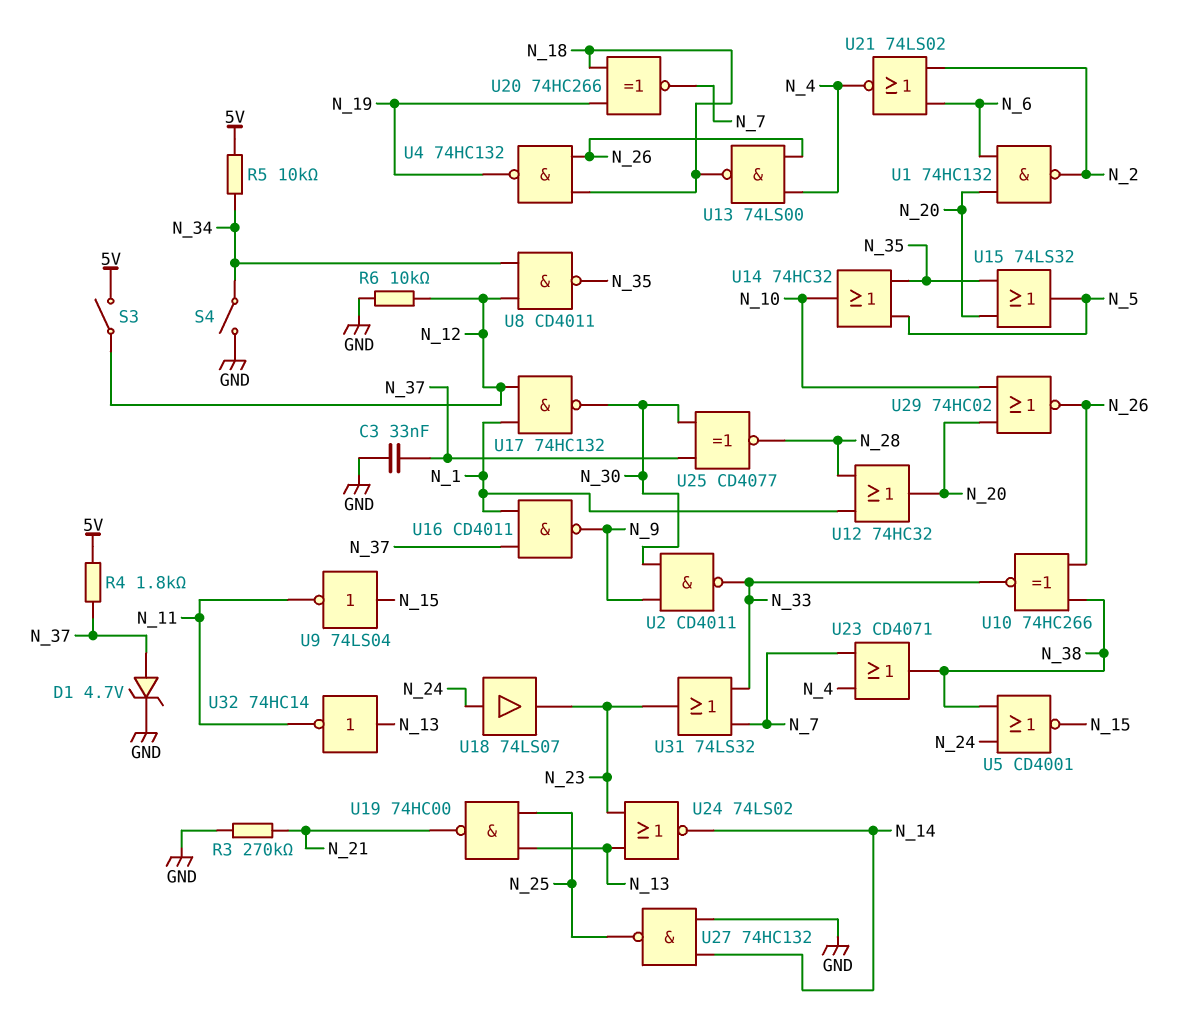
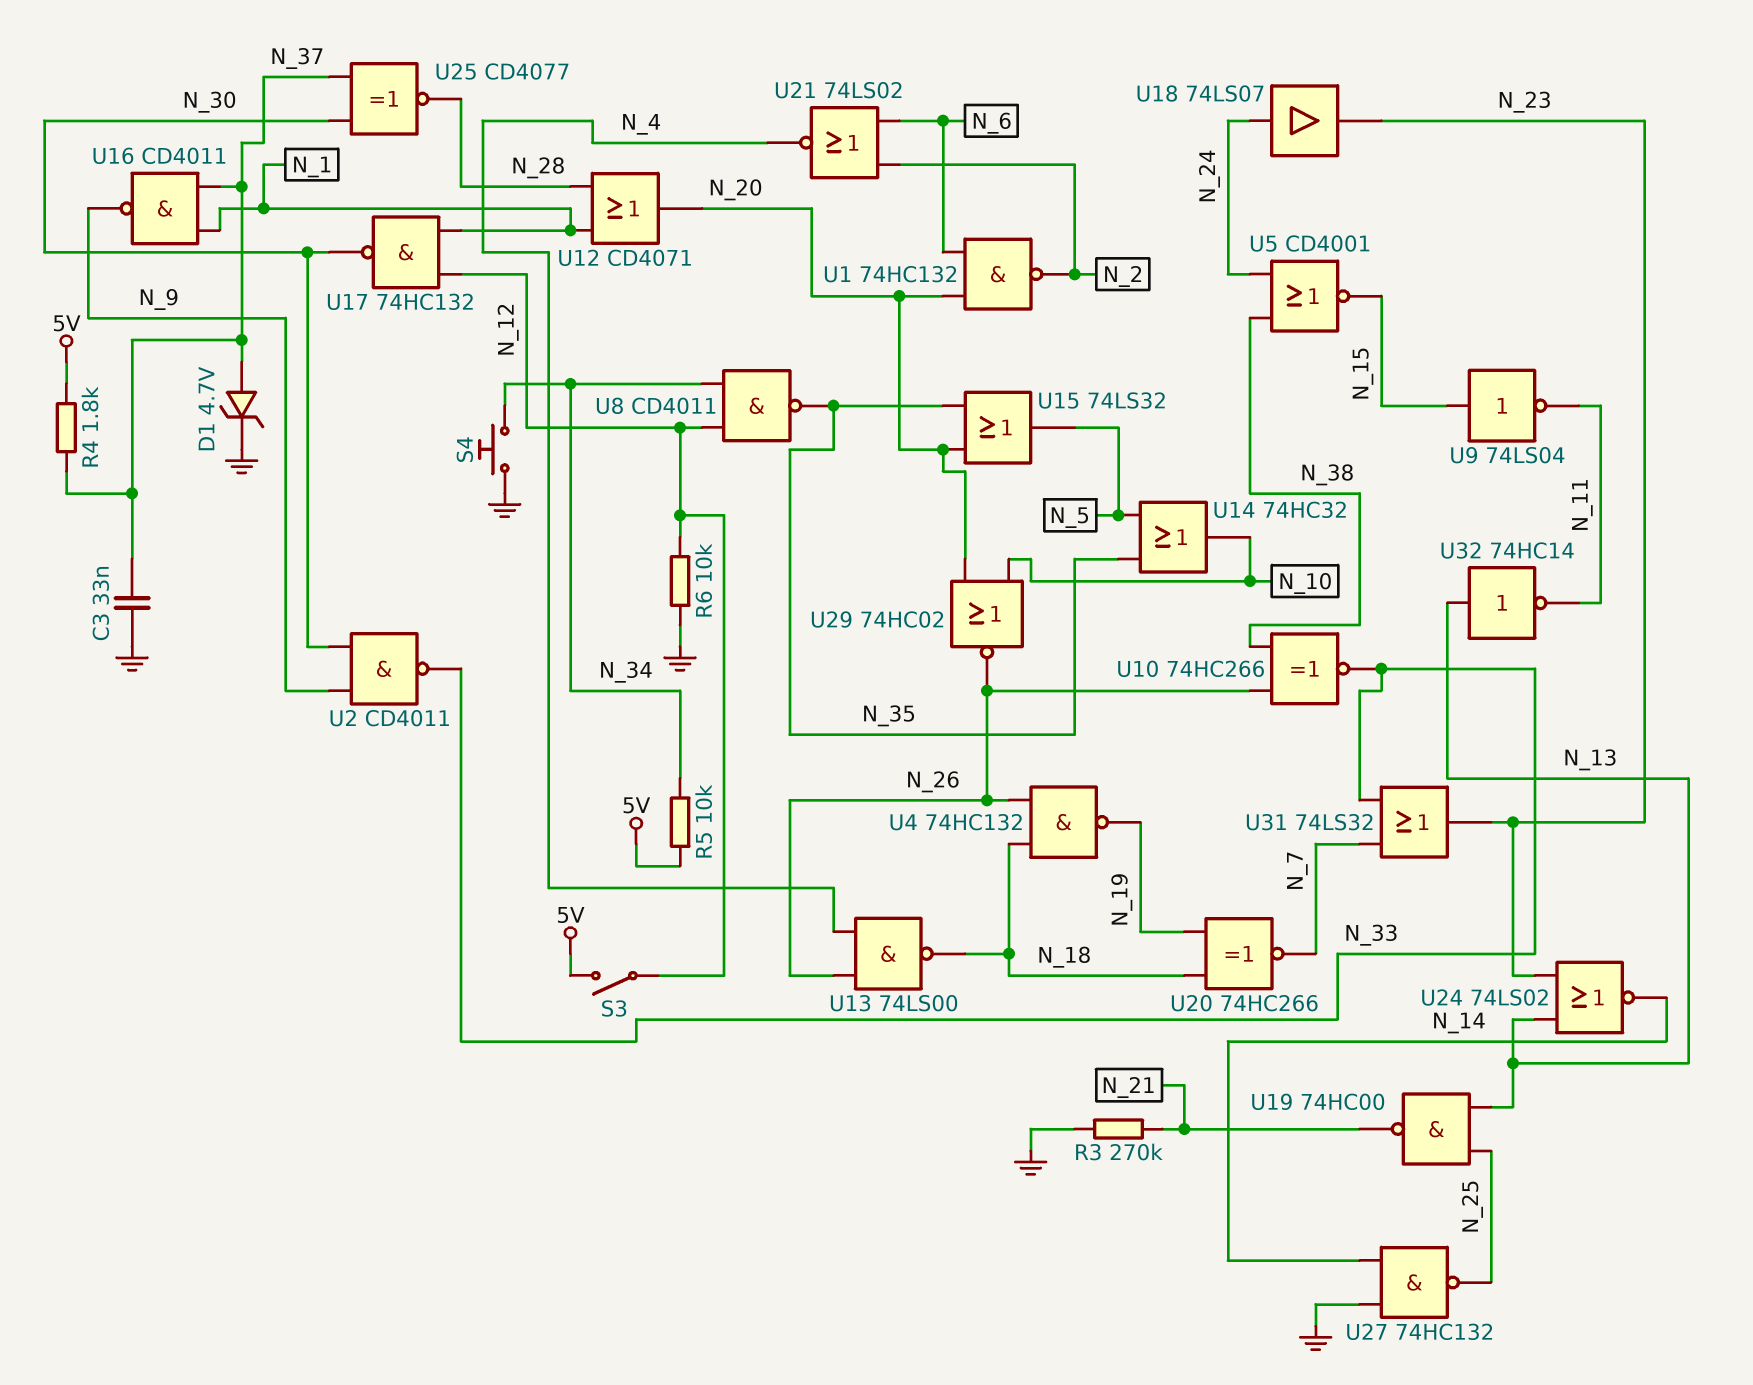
S4: switch (GND, N_34) -> button (GND, N_34)
U12: OR 74HC32 (in N_1, in N_28, out N_20) -> OR CD4071 (in N_1, in N_28, out N_20)
U23: OR CD4071 (in N_4, in N_7, out N_38) -> none

